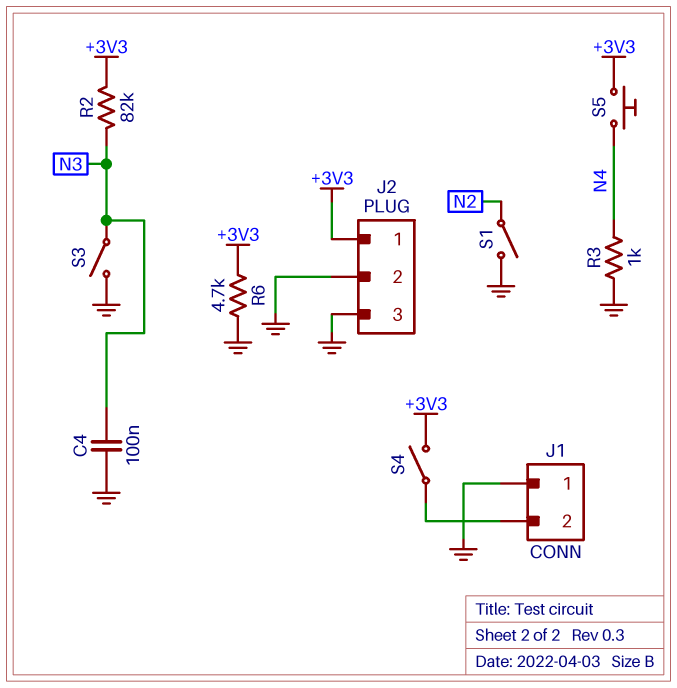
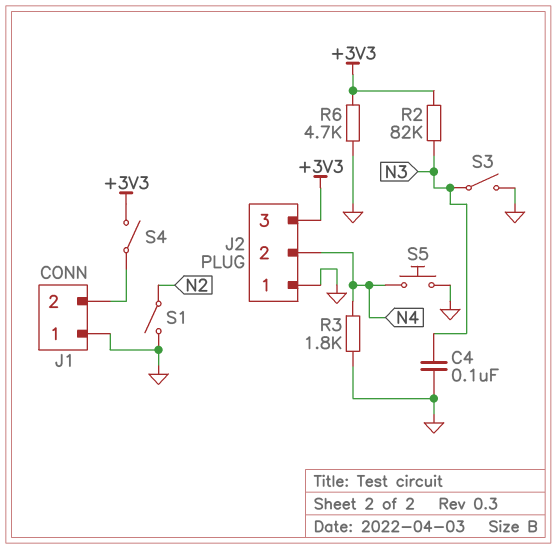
J2 pin 1: +3V3 -> GND
J2 pin 2: GND -> N4
J2 pin 3: GND -> +3V3
R3: 1k (GND, N4) -> 1.8k (GND, N4)
S5: button (+3V3, N4) -> button (GND, N4)

